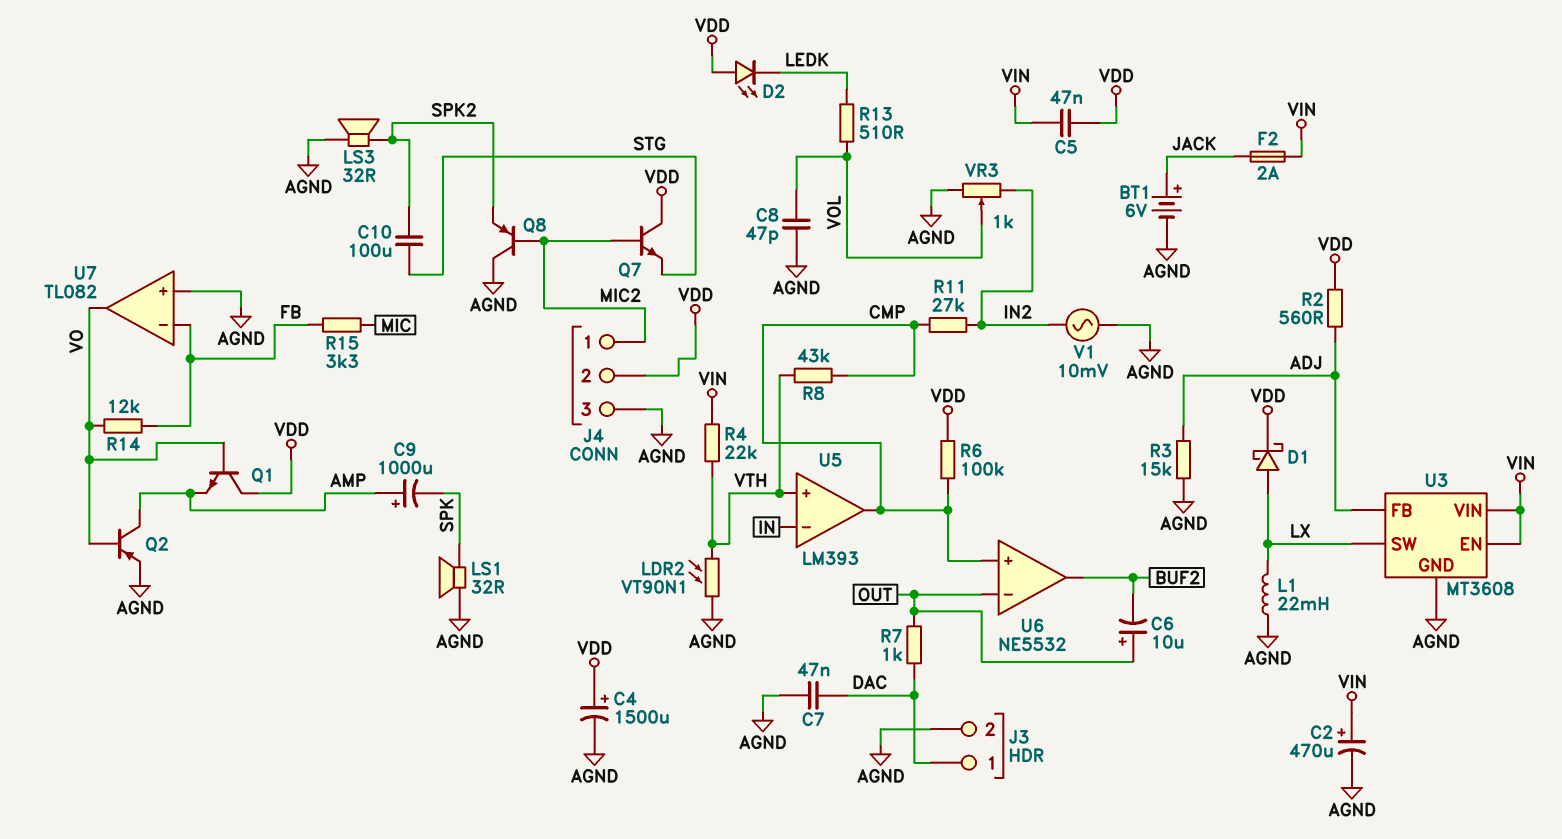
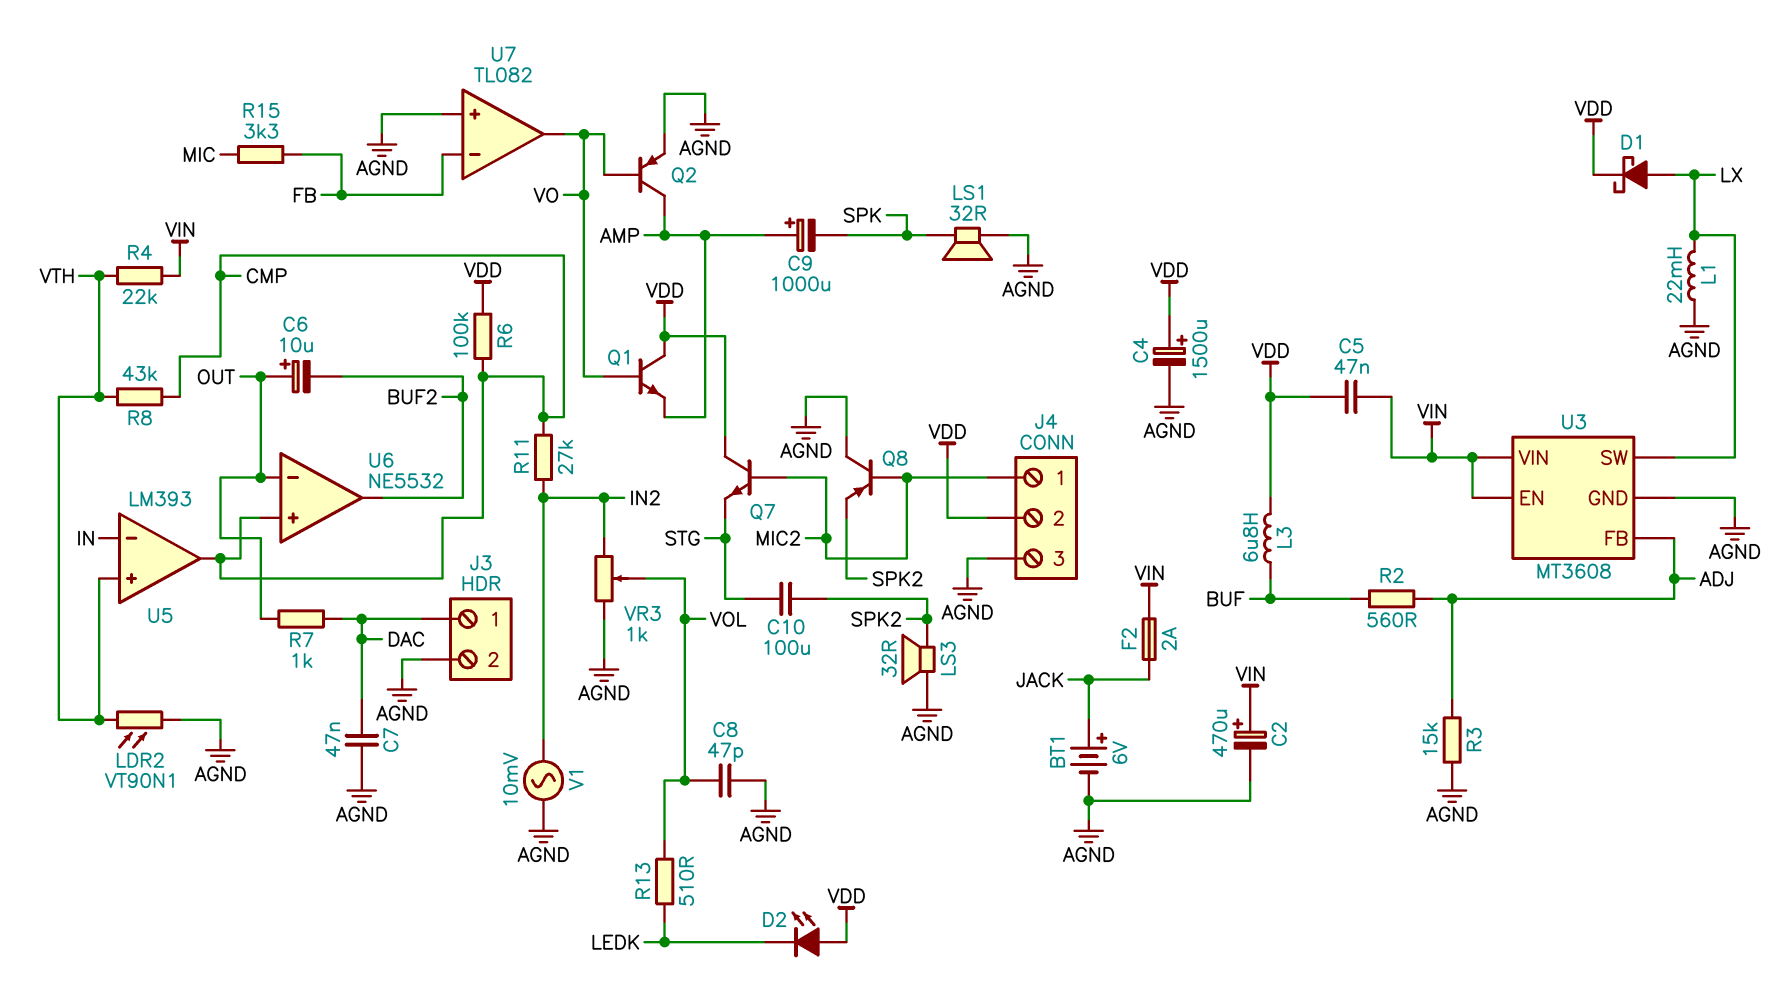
L3: none -> 6.8uH (BUF, VDD)
R2: 560 (ADJ, VDD) -> 560 (ADJ, BUF)
R14: 12k (FB, VO) -> none

